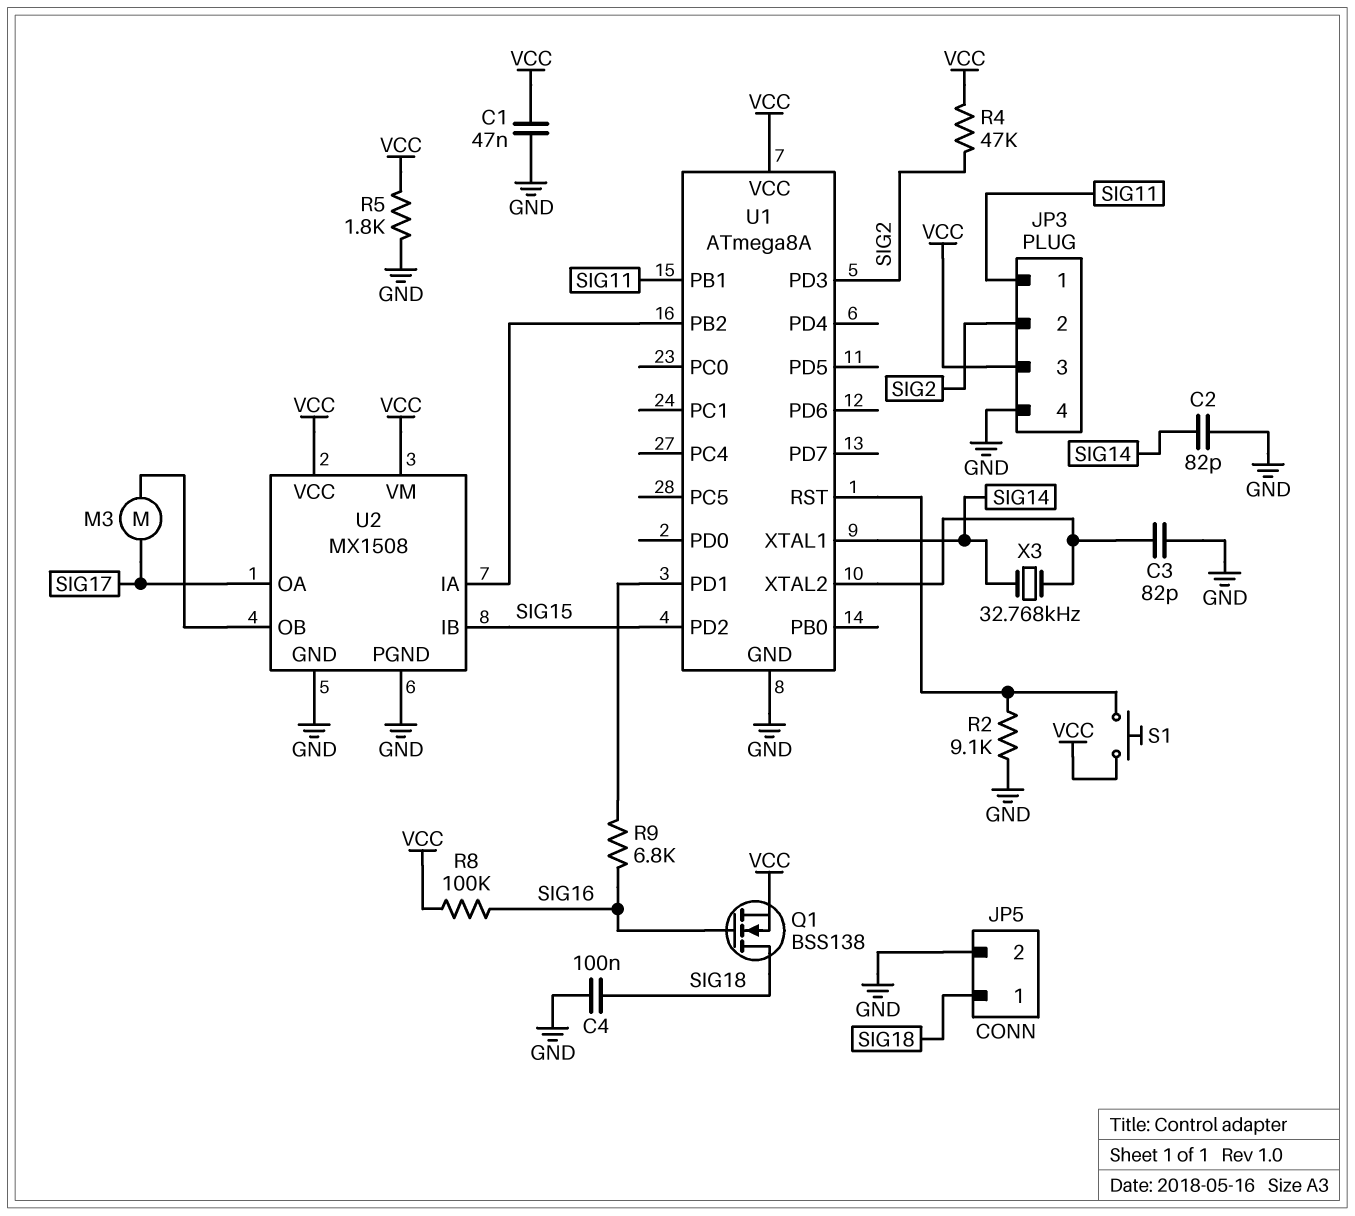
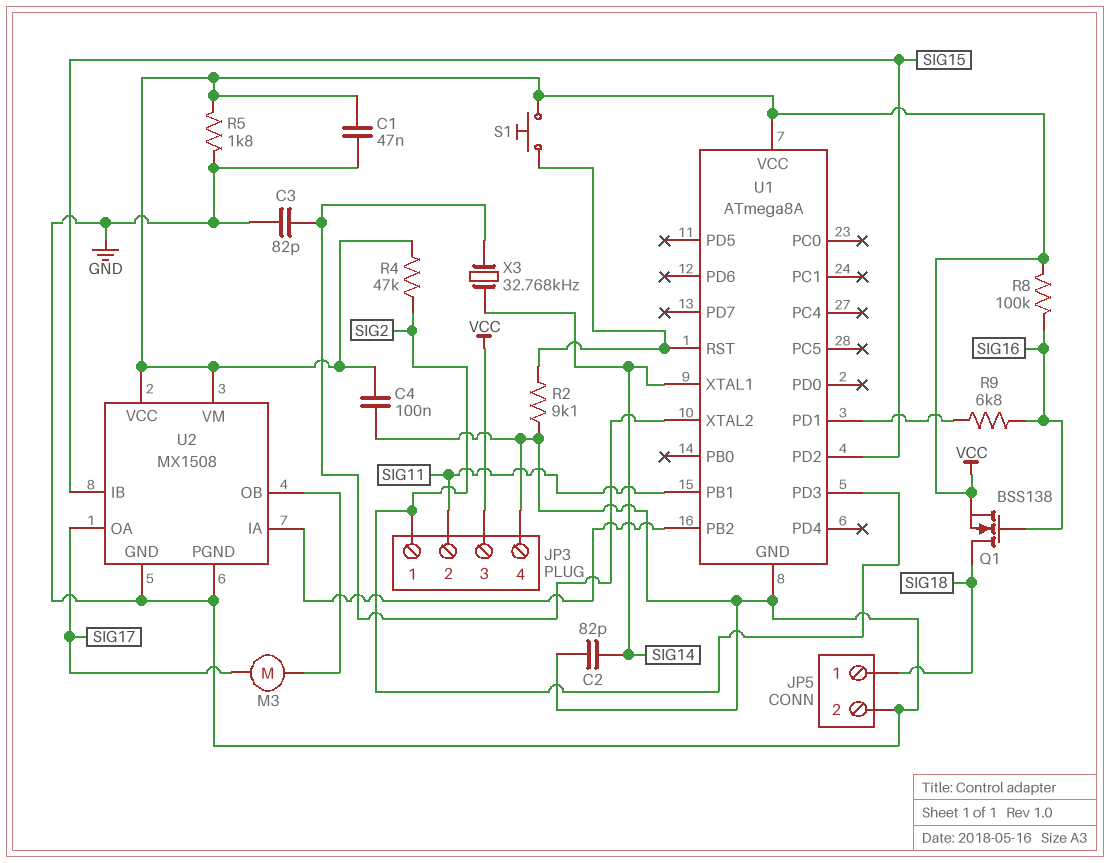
C4: 100nF (GND, SIG18) -> 100nF (GND, VCC)
JP3 pin 1: SIG11 -> SIG2
JP3 pin 2: SIG2 -> SIG11

